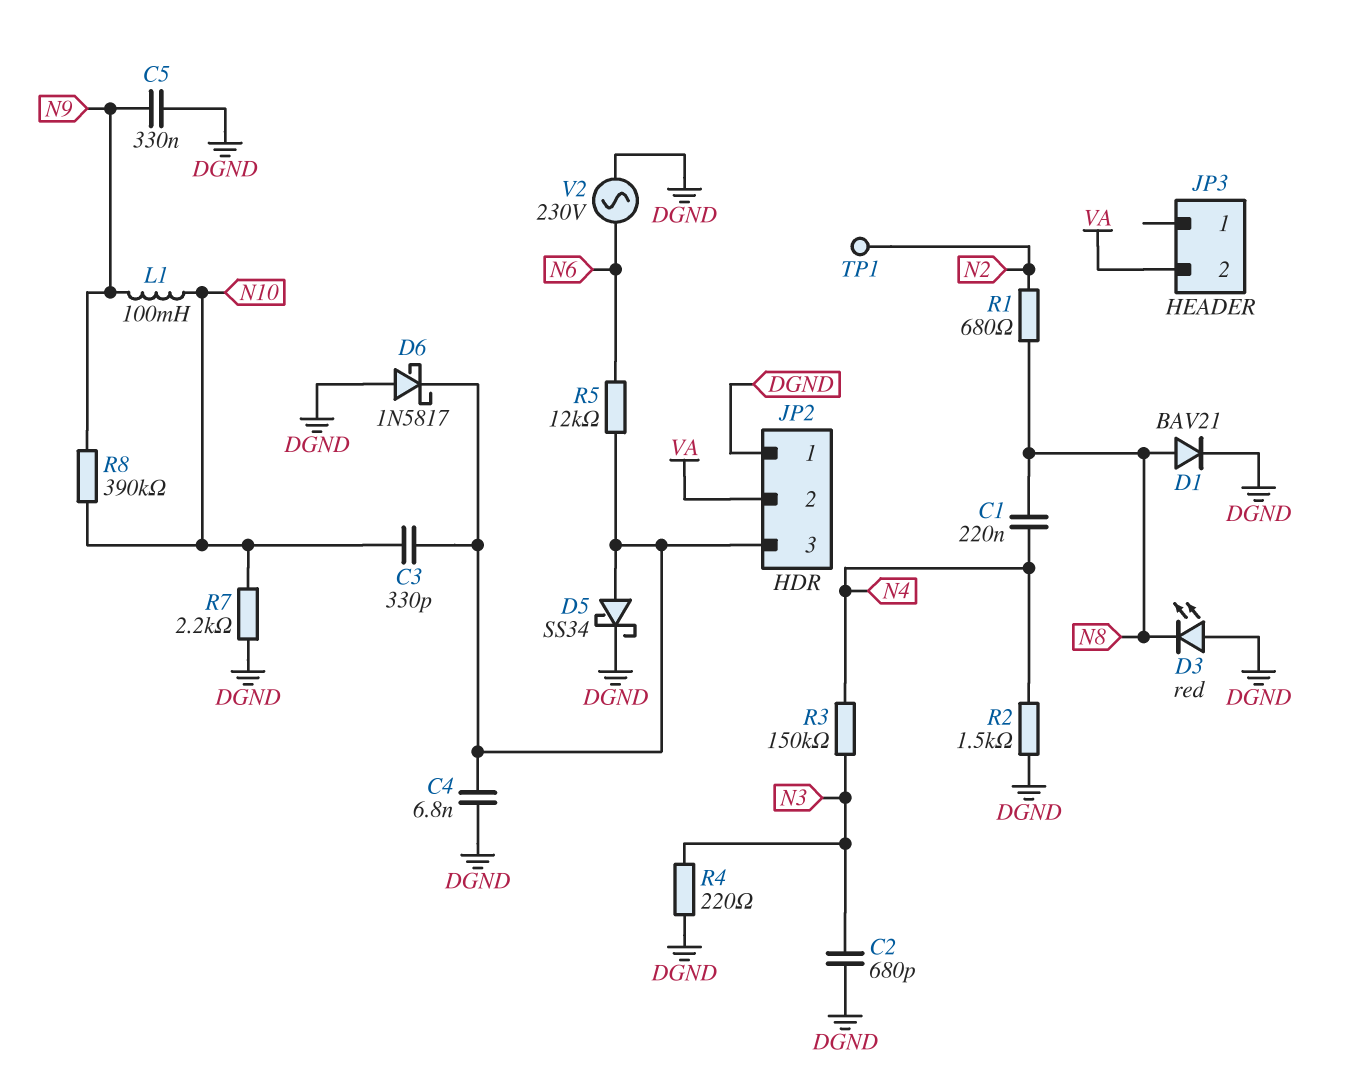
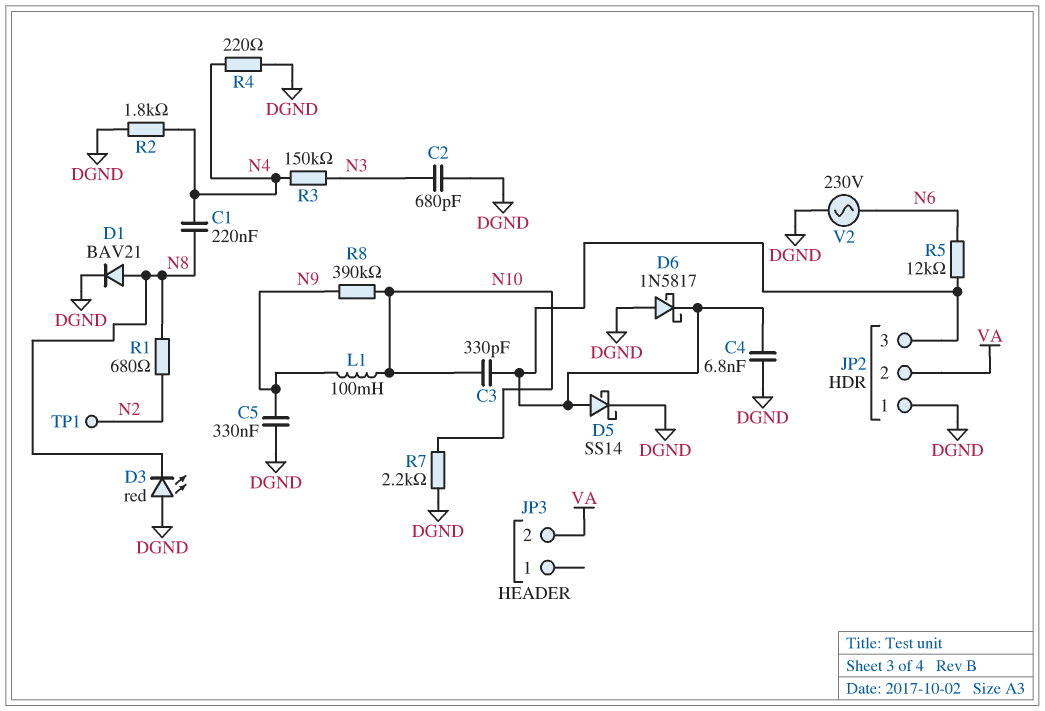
D5: schottky SS34 (A JP2/3, K DGND) -> schottky SS14 (A JP2/3, K DGND)
R2: 1.5k (DGND, N4) -> 1.8k (DGND, N4)
R4: 220 (DGND, N3) -> 220 (DGND, N4)

